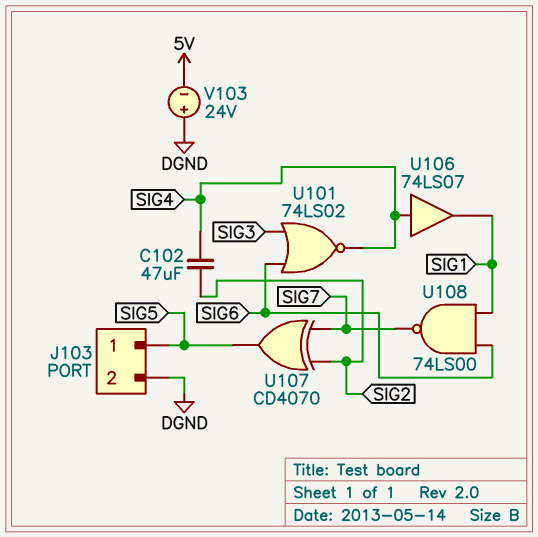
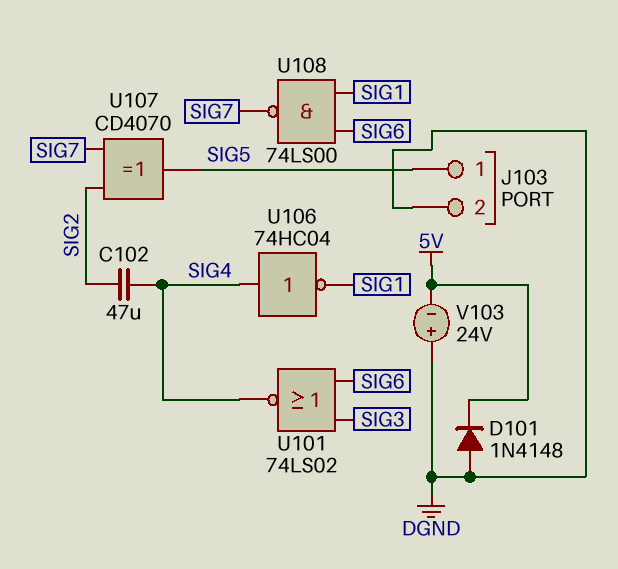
D101: none -> diode 1N4148 (A DGND, K 5V)
U106: buffer 74LS07 (in SIG4, out SIG1) -> NOT 74HC04 (in SIG4, out SIG1)

